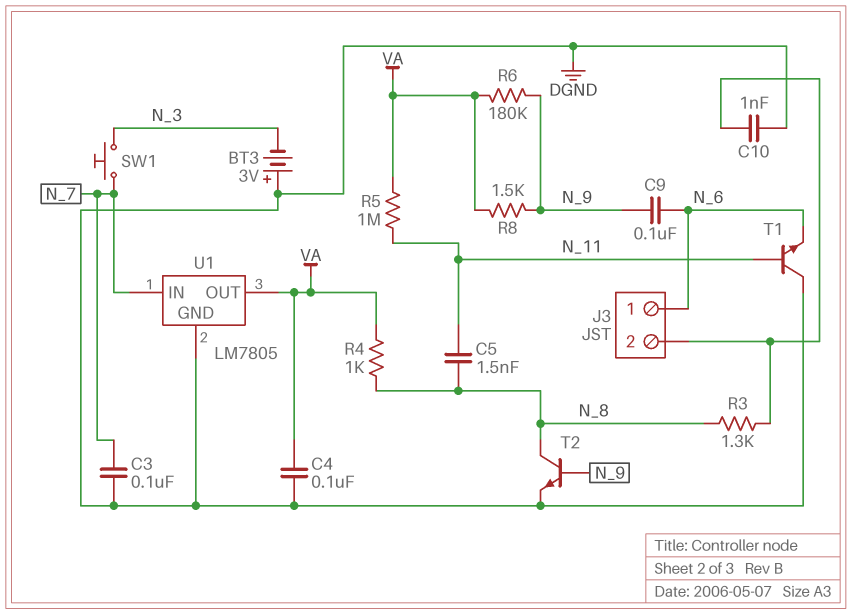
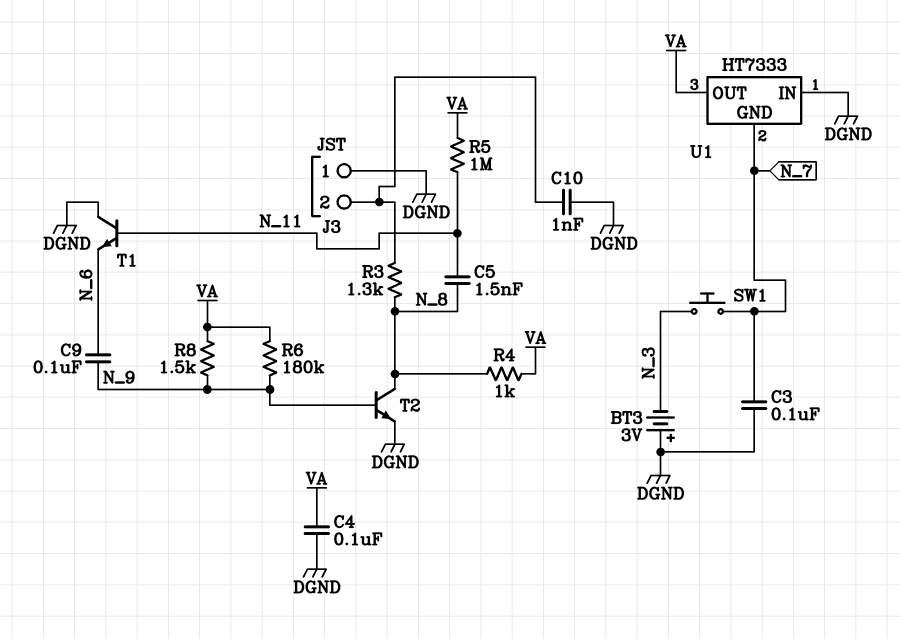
J3 pin 1: N_6 -> DGND
U1: LM7805 -> HT7333
U1 pin GND: DGND -> N_7
U1 pin IN: N_7 -> DGND

